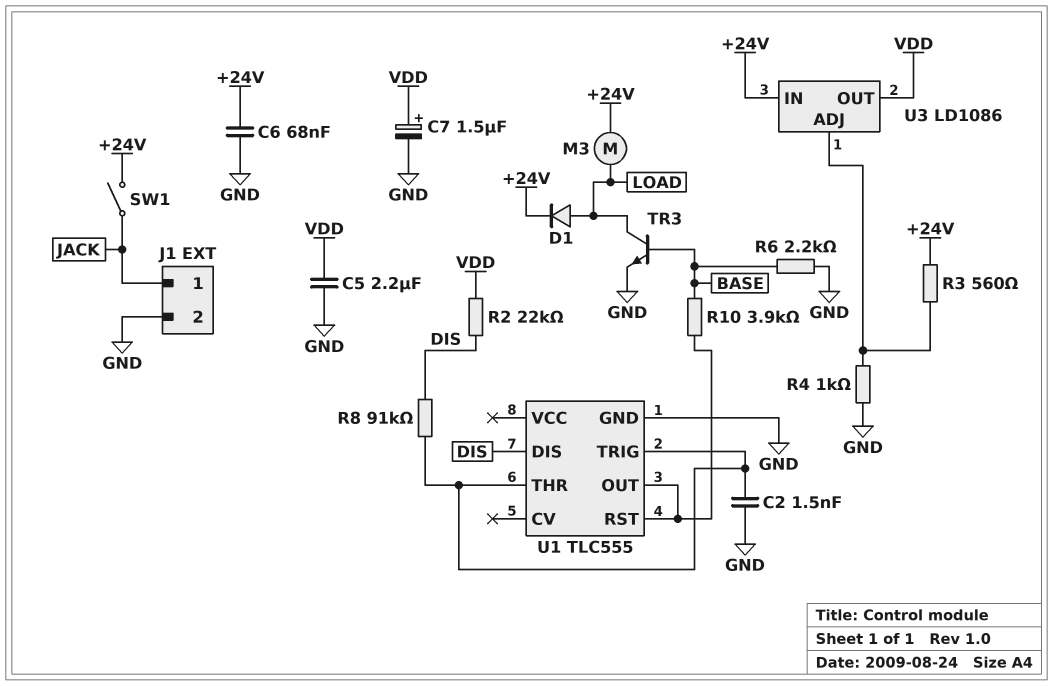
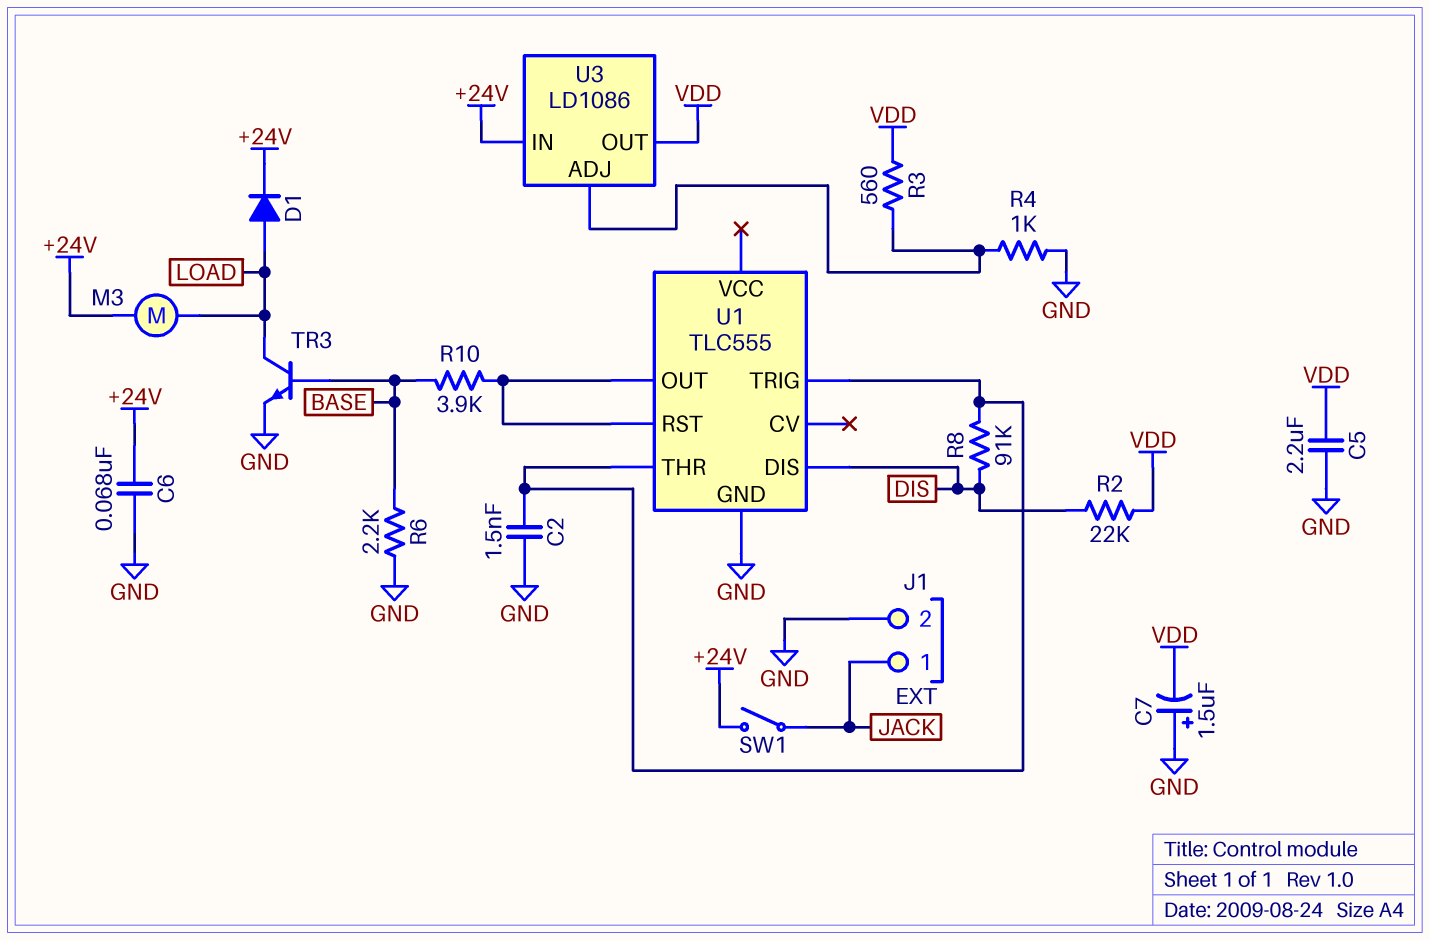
C7: 1.5uF (plus VDD, minus GND) -> 1.5uF (plus GND, minus VDD)
R3: 560 (+24V, U3/ADJ) -> 560 (U3/ADJ, VDD)

